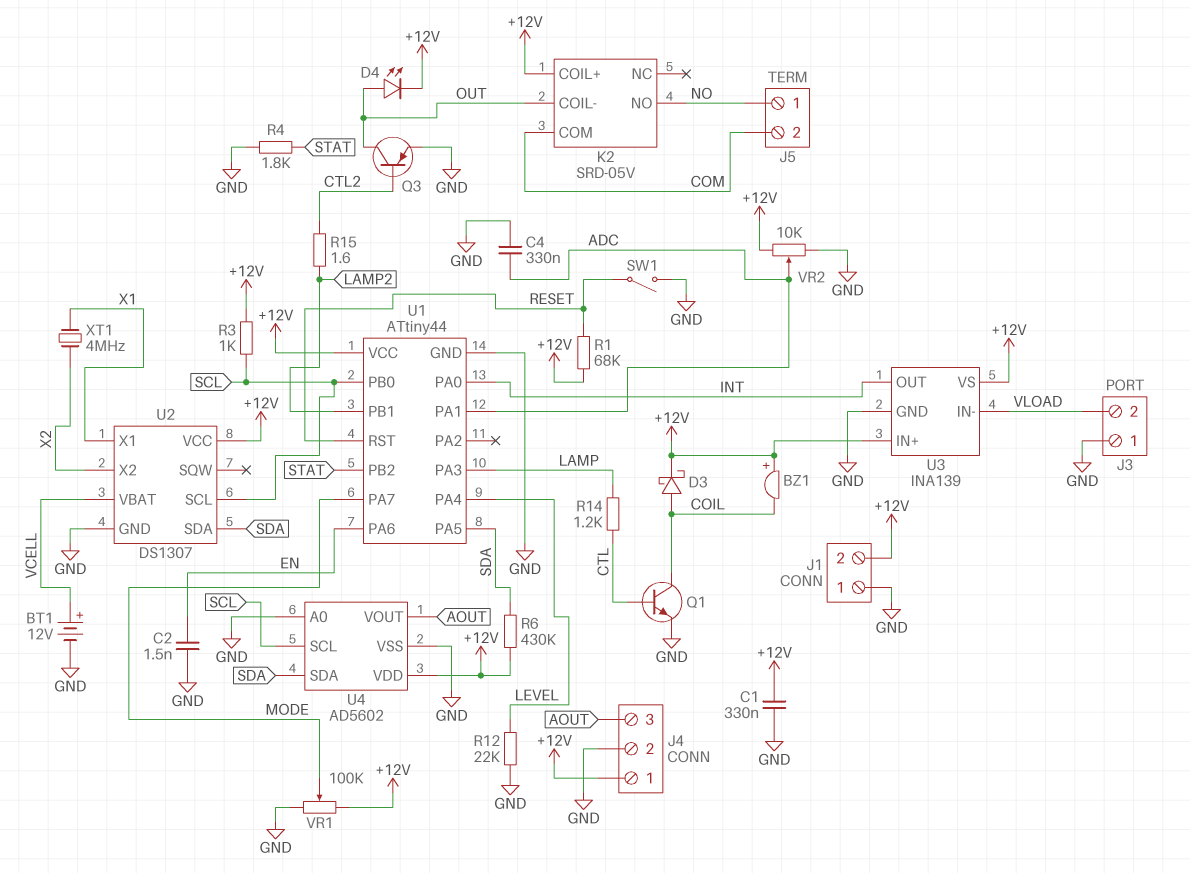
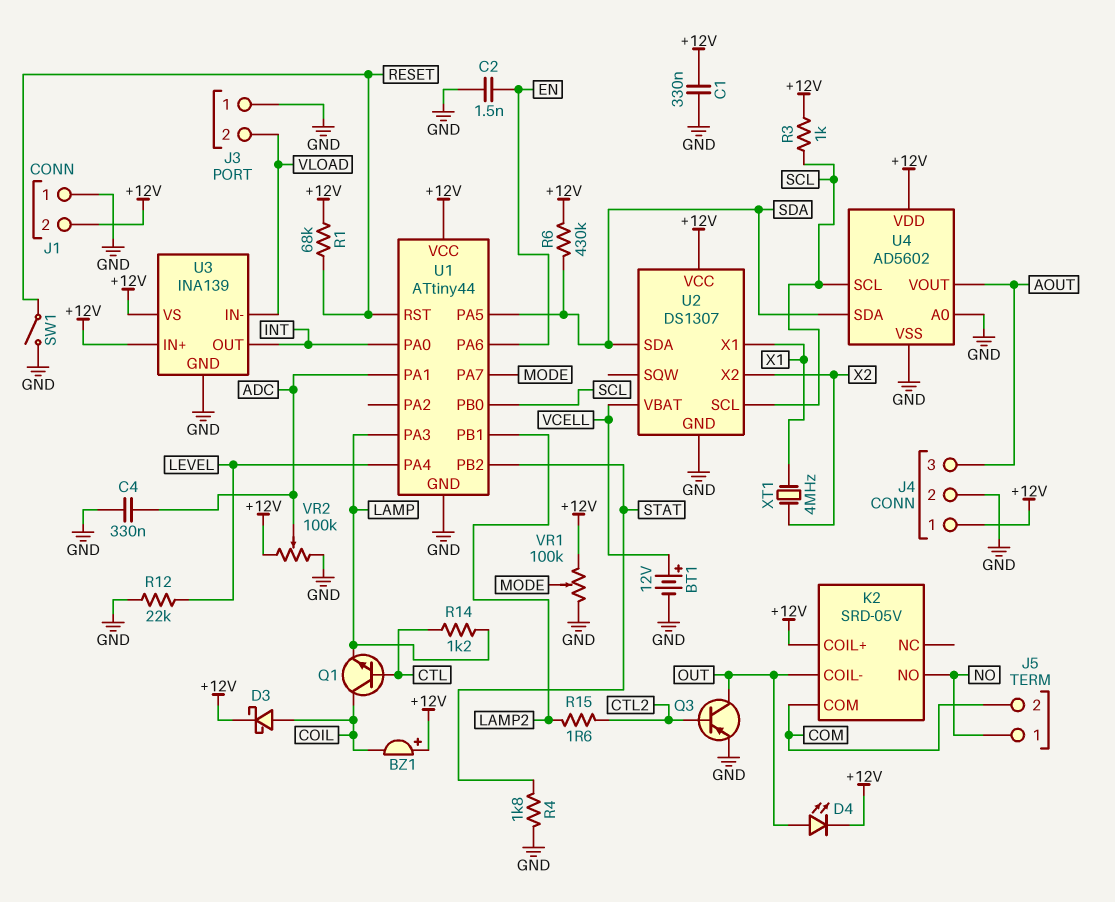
Q1: NPN (B CTL, C COIL, E GND) -> NPN (B CTL, C COIL, E LAMP)
VR2: 10k (+12V, GND, wiper ADC) -> 100k (+12V, GND, wiper ADC)

